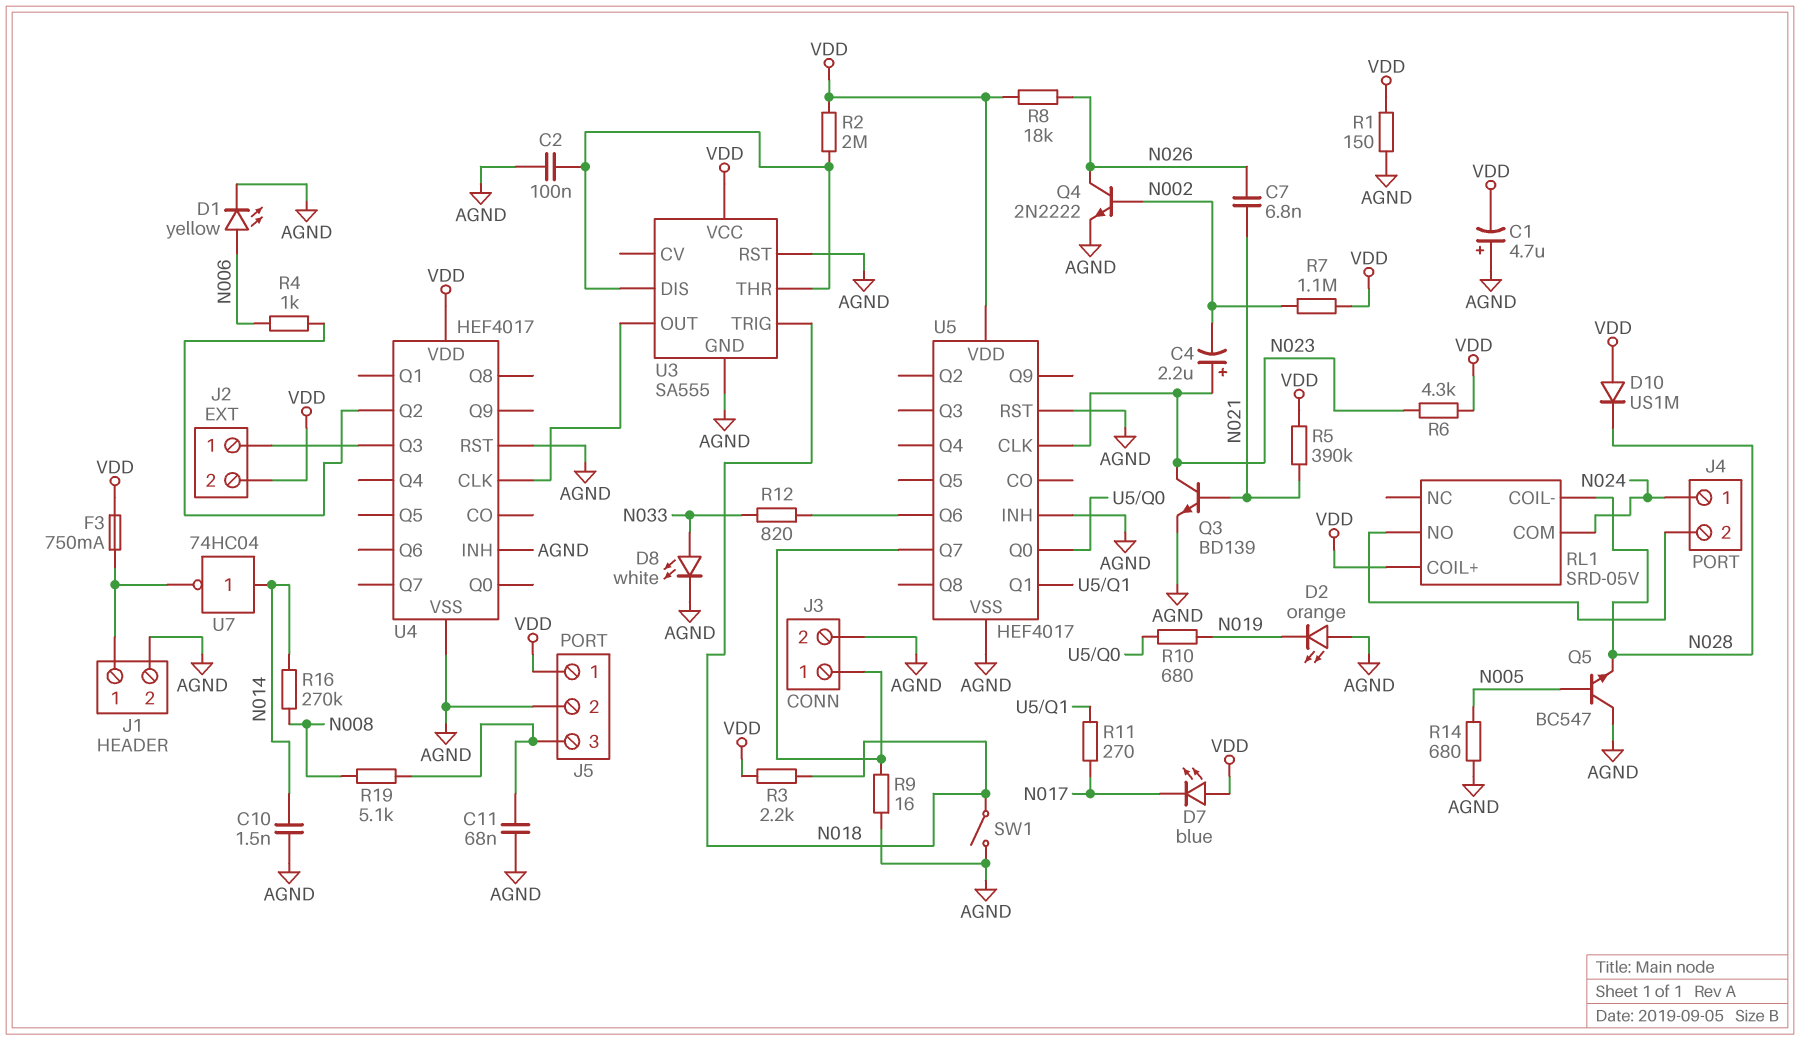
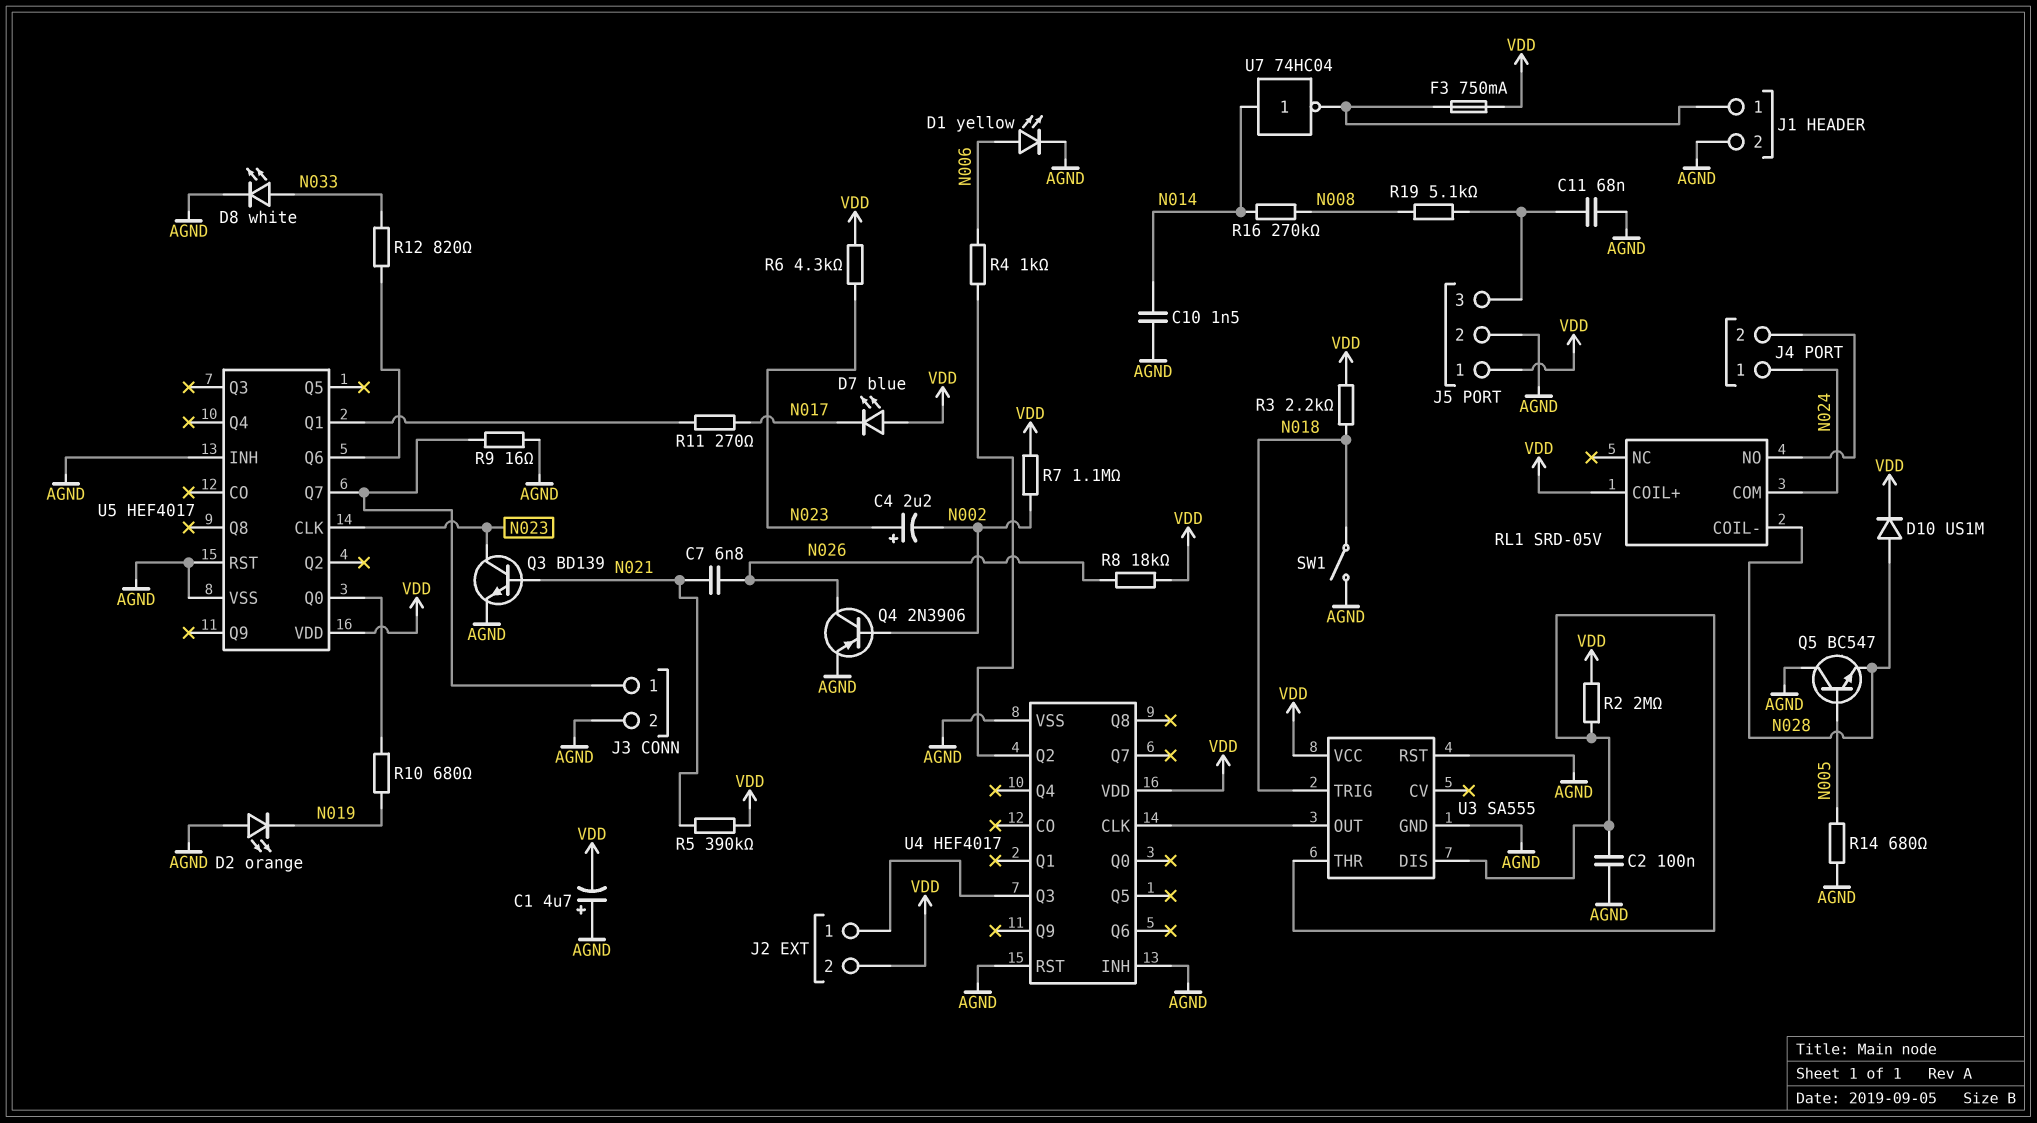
D10: diode US1M (A VDD, K N028) -> diode US1M (A N028, K VDD)
Q4: NPN 2N2222 (B N002, C N026, E AGND) -> PNP 2N3906 (B N002, C N026, E AGND)
R1: 150 (AGND, VDD) -> none

